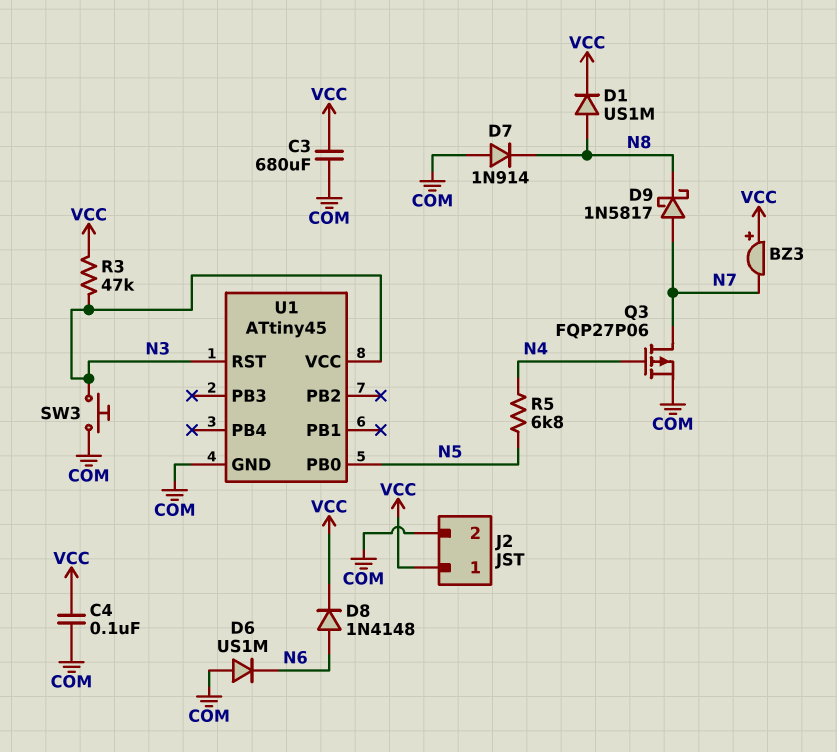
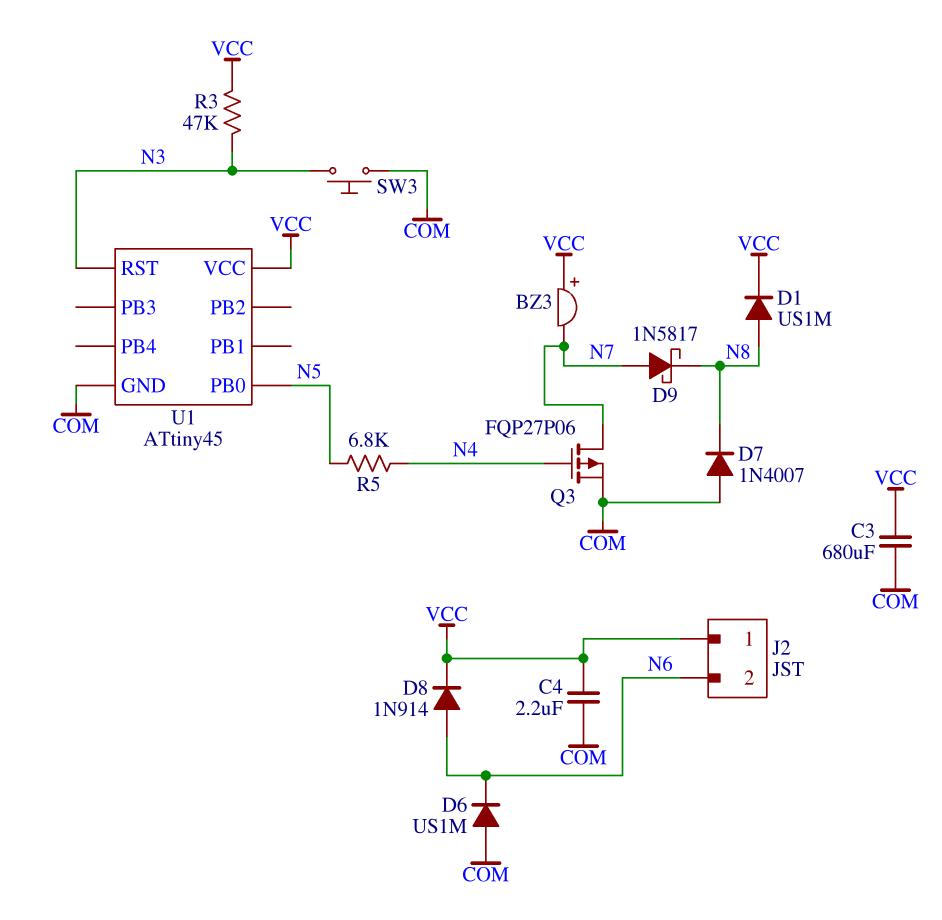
C4: 100nF (COM, VCC) -> 2.2uF (COM, VCC)
D7: diode 1N914 (A COM, K N8) -> diode 1N4007 (A COM, K N8)
D8: diode 1N4148 (A N6, K VCC) -> diode 1N914 (A N6, K VCC)
J2 pin 2: COM -> N6
U1 pin VCC: N3 -> VCC

